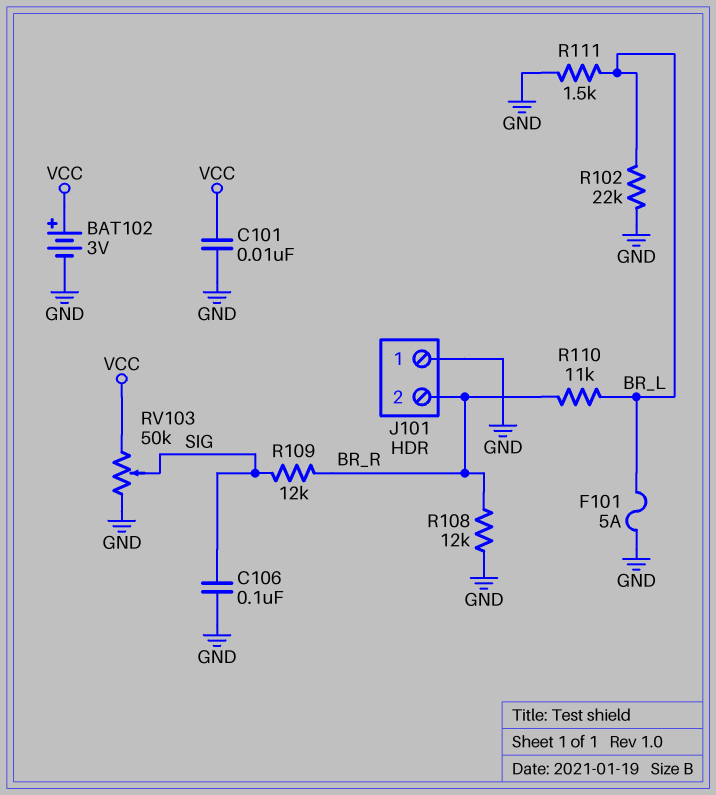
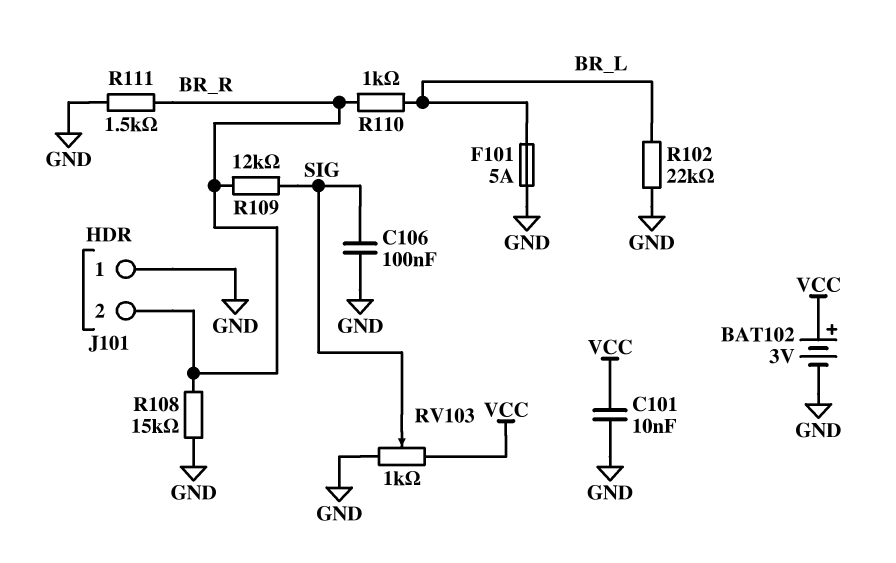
R108: 12k (BR_R, GND) -> 15k (BR_R, GND)
R110: 11k (BR_L, BR_R) -> 1k (BR_L, BR_R)
R111: 1.5k (BR_L, GND) -> 1.5k (BR_R, GND)
RV103: 50k (GND, VCC, wiper SIG) -> 1k (GND, VCC, wiper SIG)

